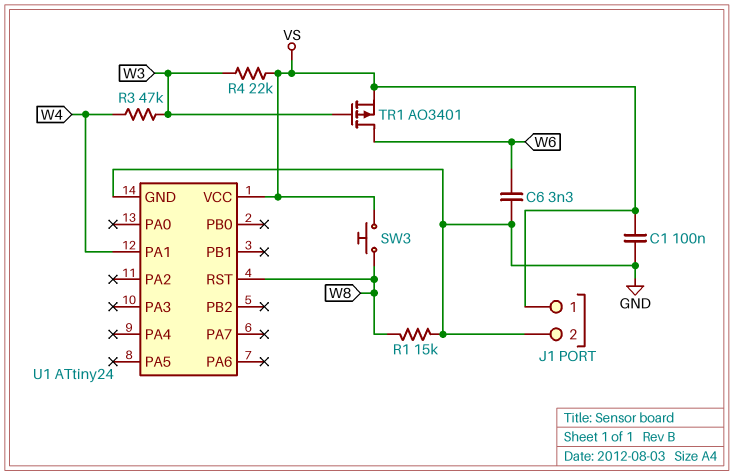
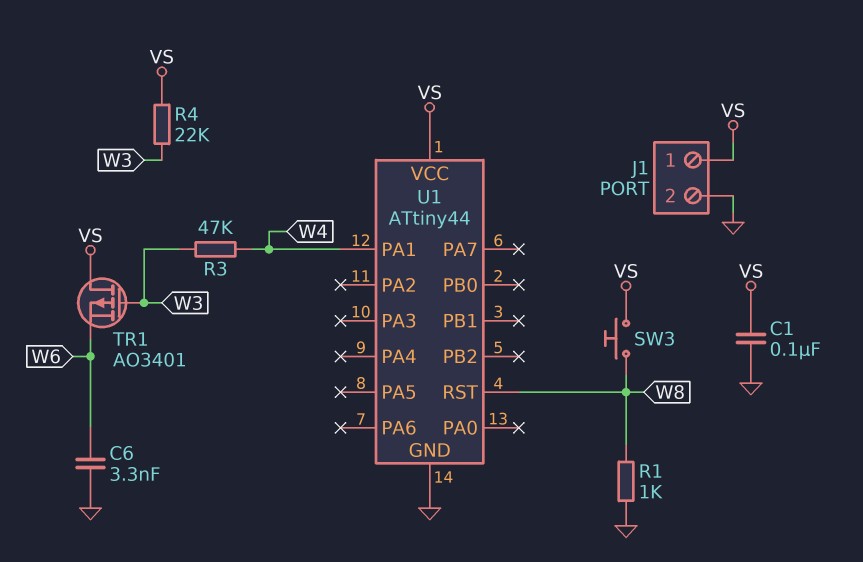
R1: 15k (GND, W8) -> 1k (GND, W8)
TR1: PMOS AO3401 (G W3, D W6, S VS) -> PMOS AO3401 (G W3, D VS, S W6)
U1: ATtiny24 -> ATtiny44

